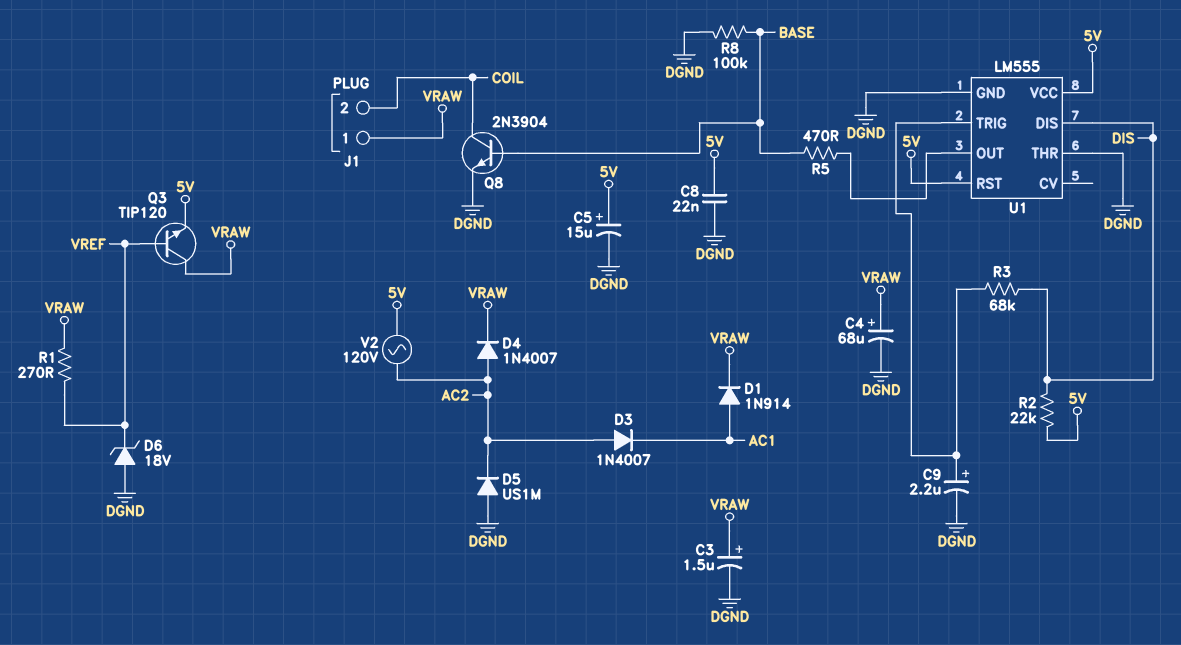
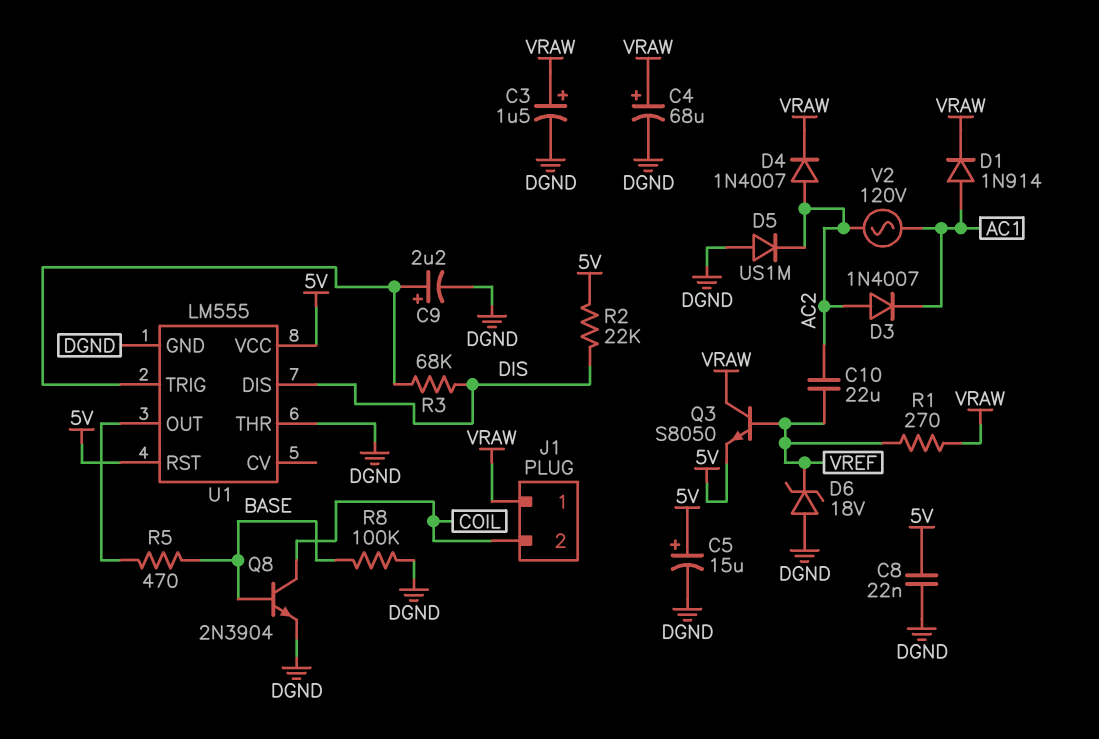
C10: none -> 22uF (AC2, VREF)
Q3: NPN TIP120 (B VREF, C VRAW, E 5V) -> NPN S8050 (B VREF, C VRAW, E 5V)
V2: AC 120V (5V, AC2) -> AC 120V (AC1, AC2)

